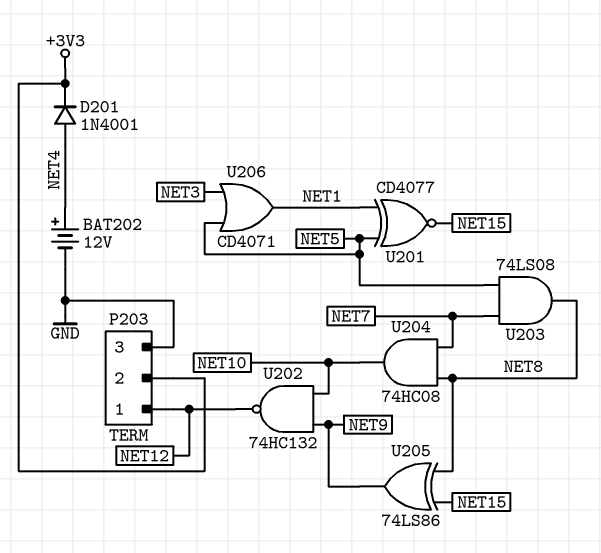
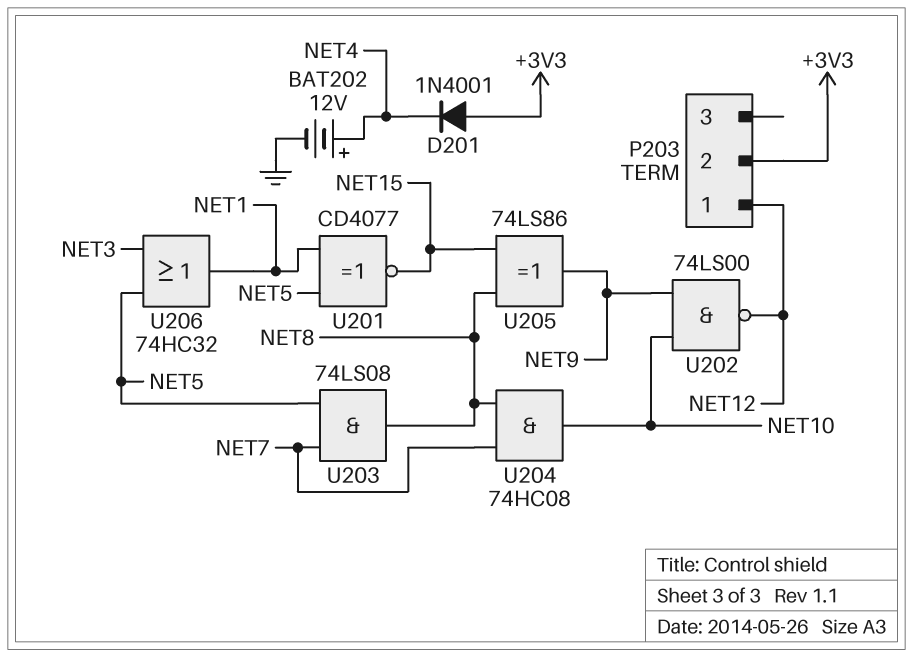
D201: diode 1N4001 (A NET4, K +3V3) -> diode 1N4001 (A +3V3, K NET4)
P203 pin 3: GND -> none
U202: NAND 74HC132 (in NET9, in NET10, out NET12) -> NAND 74LS00 (in NET9, in NET10, out NET12)
U206: OR CD4071 (in NET3, in NET5, out NET1) -> OR 74HC32 (in NET3, in NET5, out NET1)

